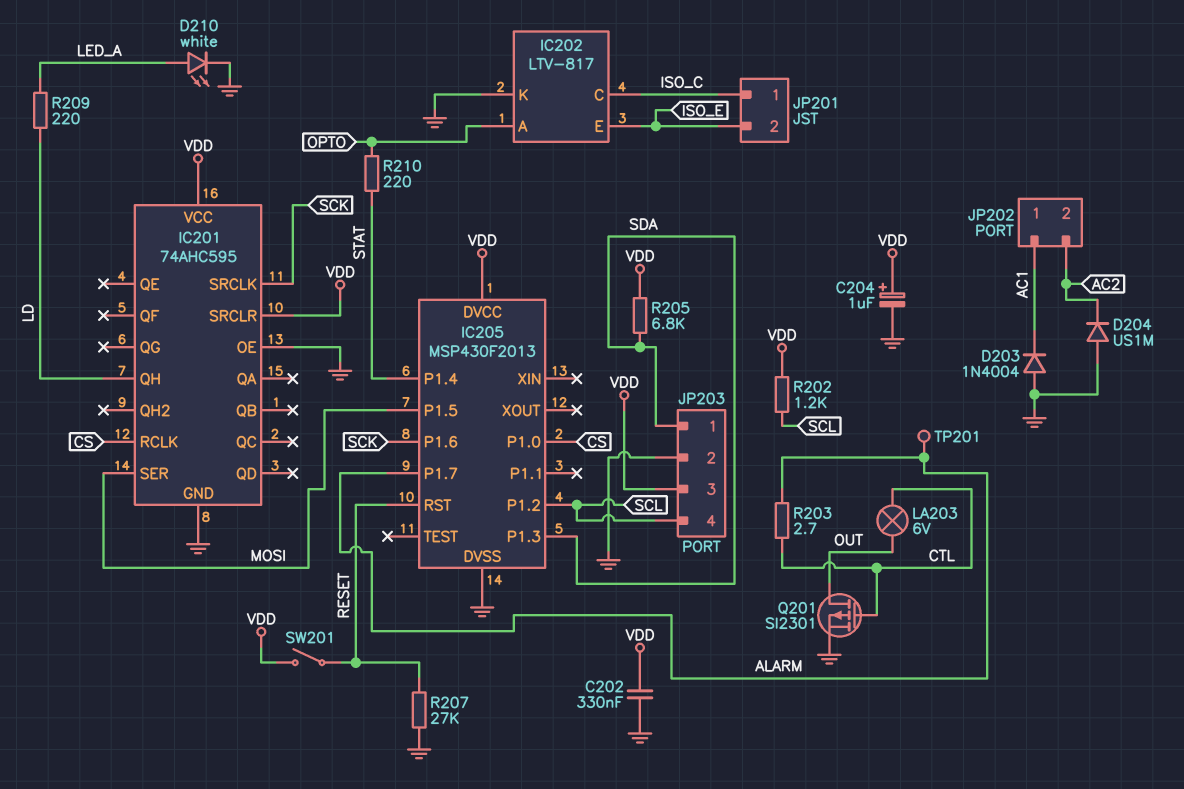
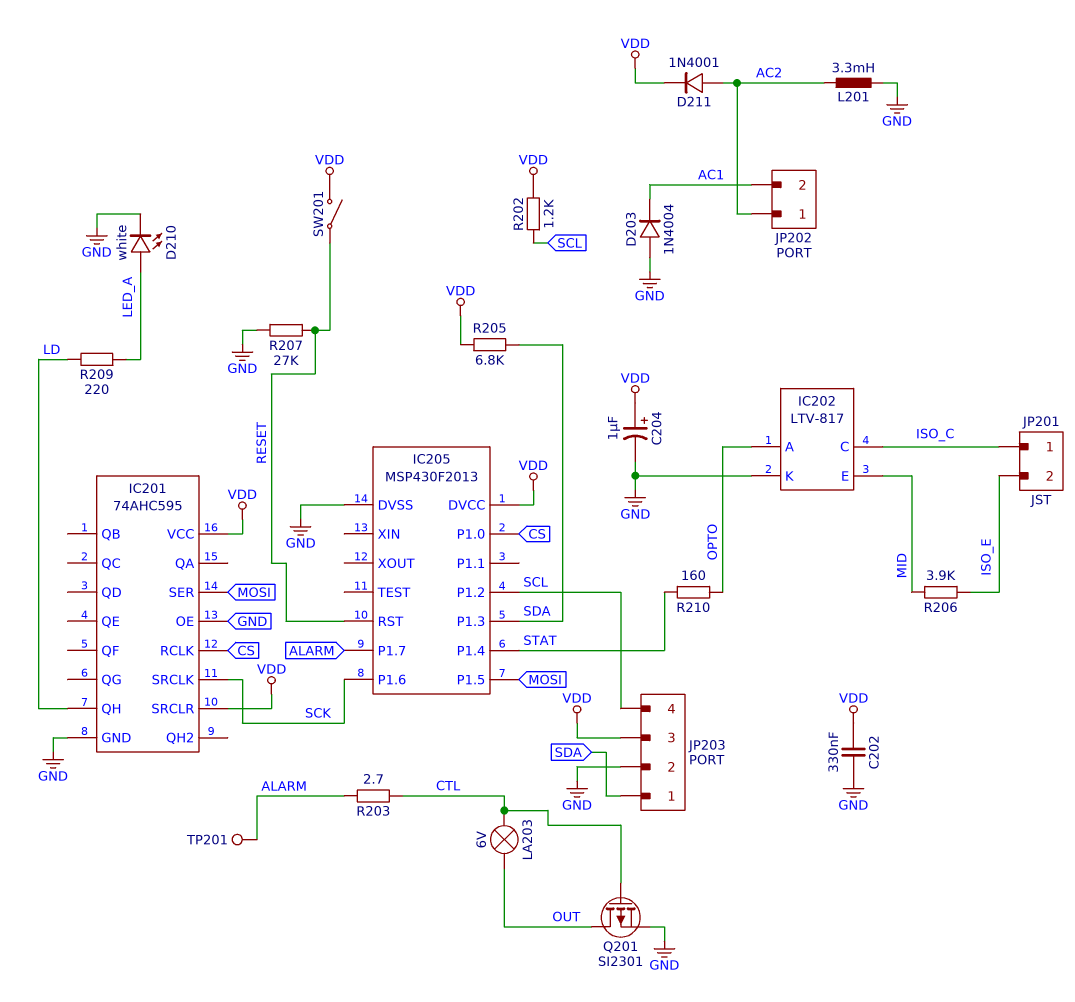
D204: diode US1M (A GND, K AC2) -> none
D211: none -> diode 1N4001 (A AC2, K VDD)
IC202 pin E: ISO_E -> MID
JP202 pin 1: AC1 -> AC2
JP202 pin 2: AC2 -> AC1
L201: none -> 3.3mH (AC2, GND)
R206: none -> 3.9k (ISO_E, MID)
R210: 220 (OPTO, STAT) -> 160 (OPTO, STAT)

